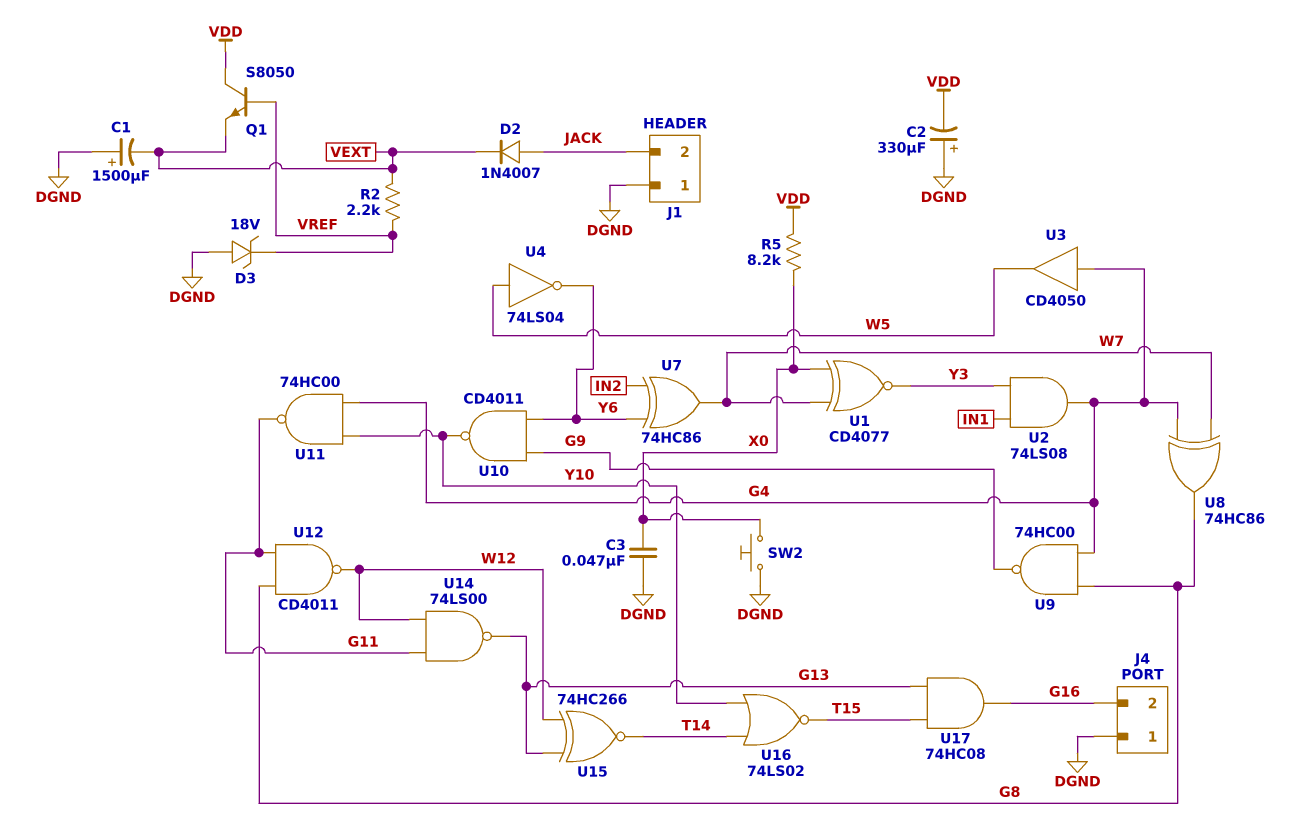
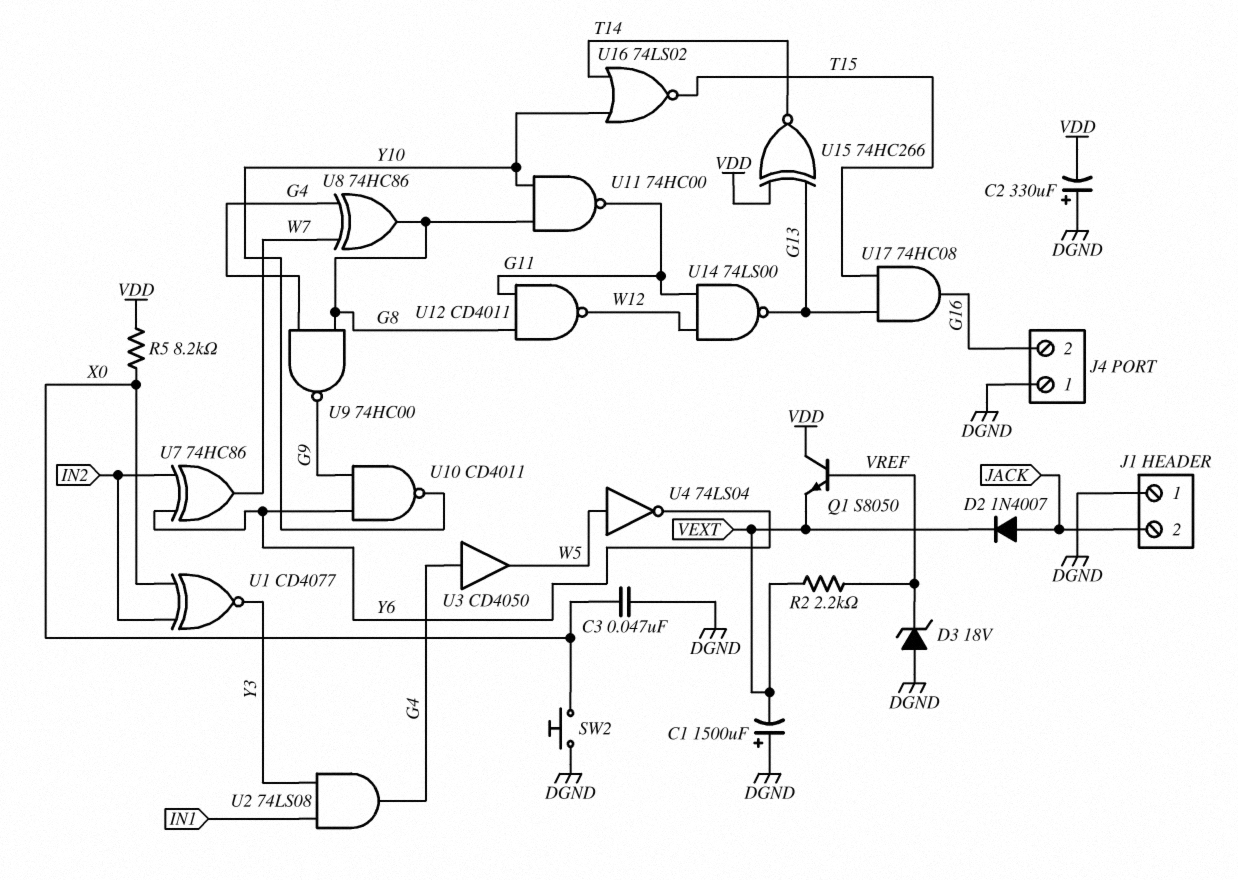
U1: XNOR CD4077 (in W7, in X0, out Y3) -> XNOR CD4077 (in IN2, in X0, out Y3)
U11: NAND 74HC00 (in G4, in Y10, out G11) -> NAND 74HC00 (in G8, in Y10, out G11)
U15: XNOR 74HC266 (in G13, in W12, out T14) -> XNOR 74HC266 (in G13, in VDD, out T14)

